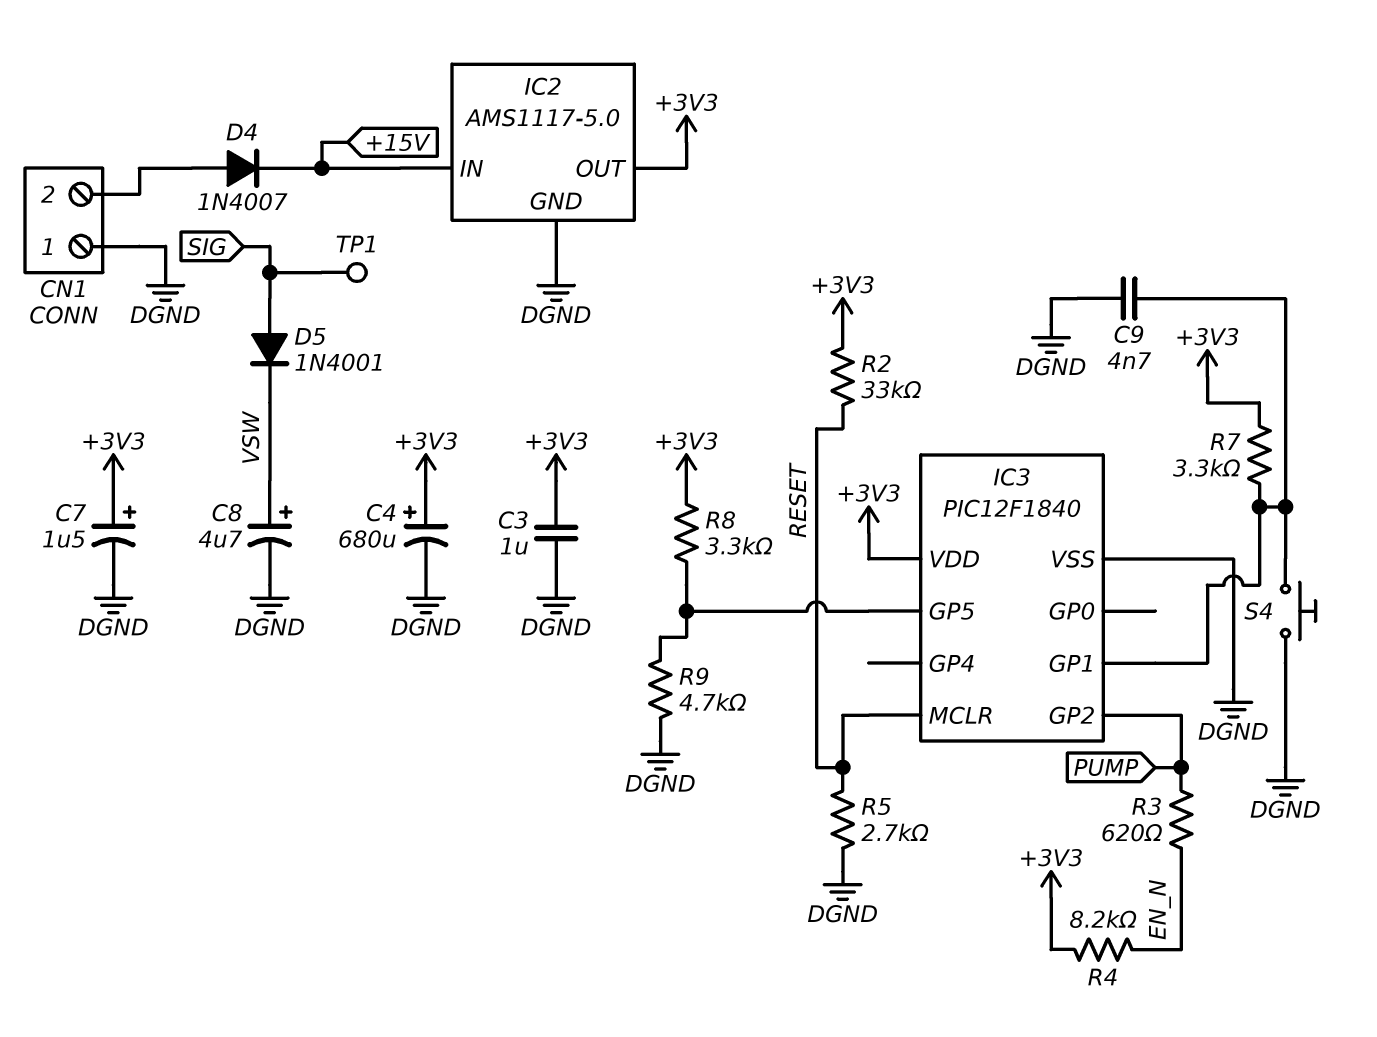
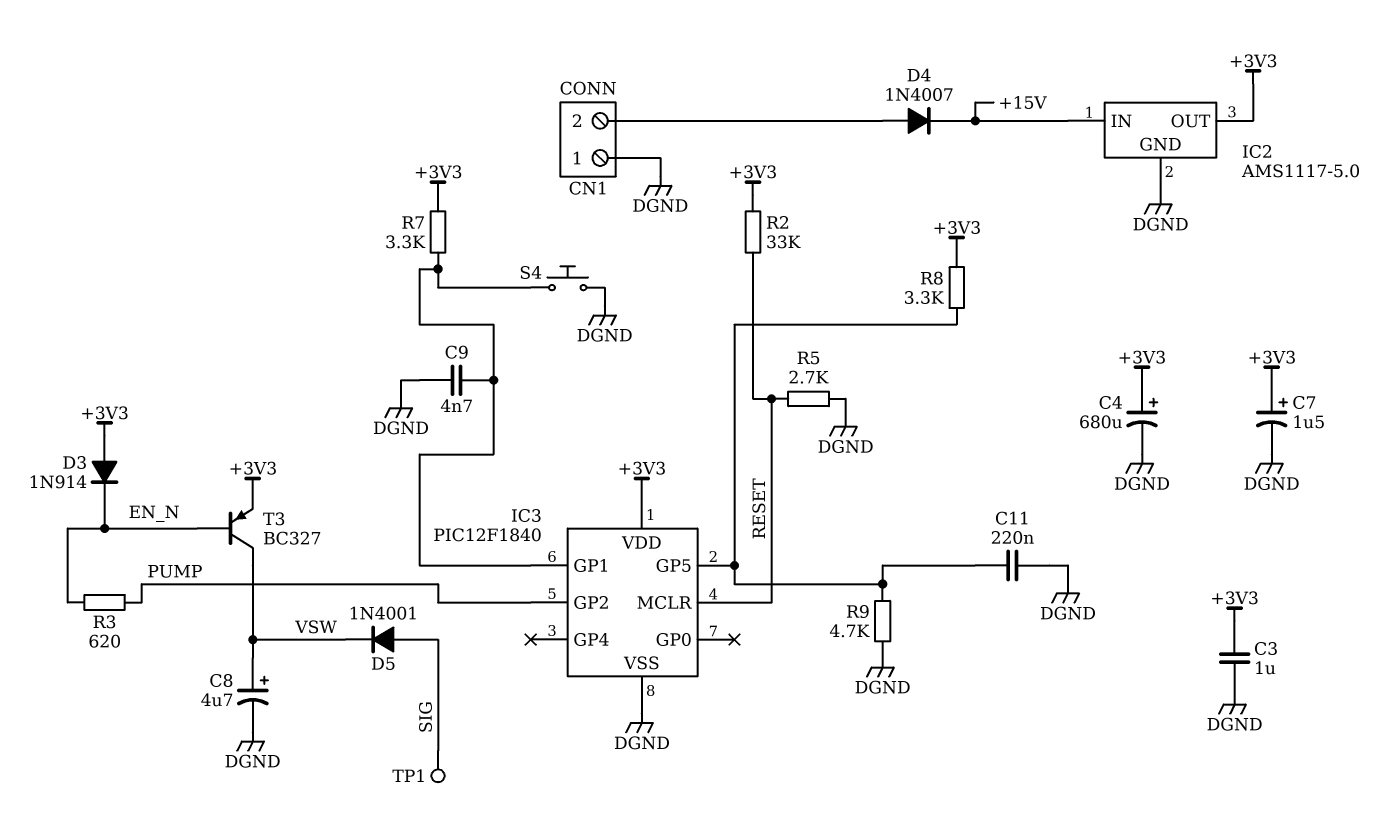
C11: none -> 220nF (DGND, IC3/GP5)
D3: none -> diode 1N914 (A +3V3, K EN_N)
R4: 8.2k (+3V3, EN_N) -> none
T3: none -> PNP BC327 (B EN_N, C VSW, E +3V3)

